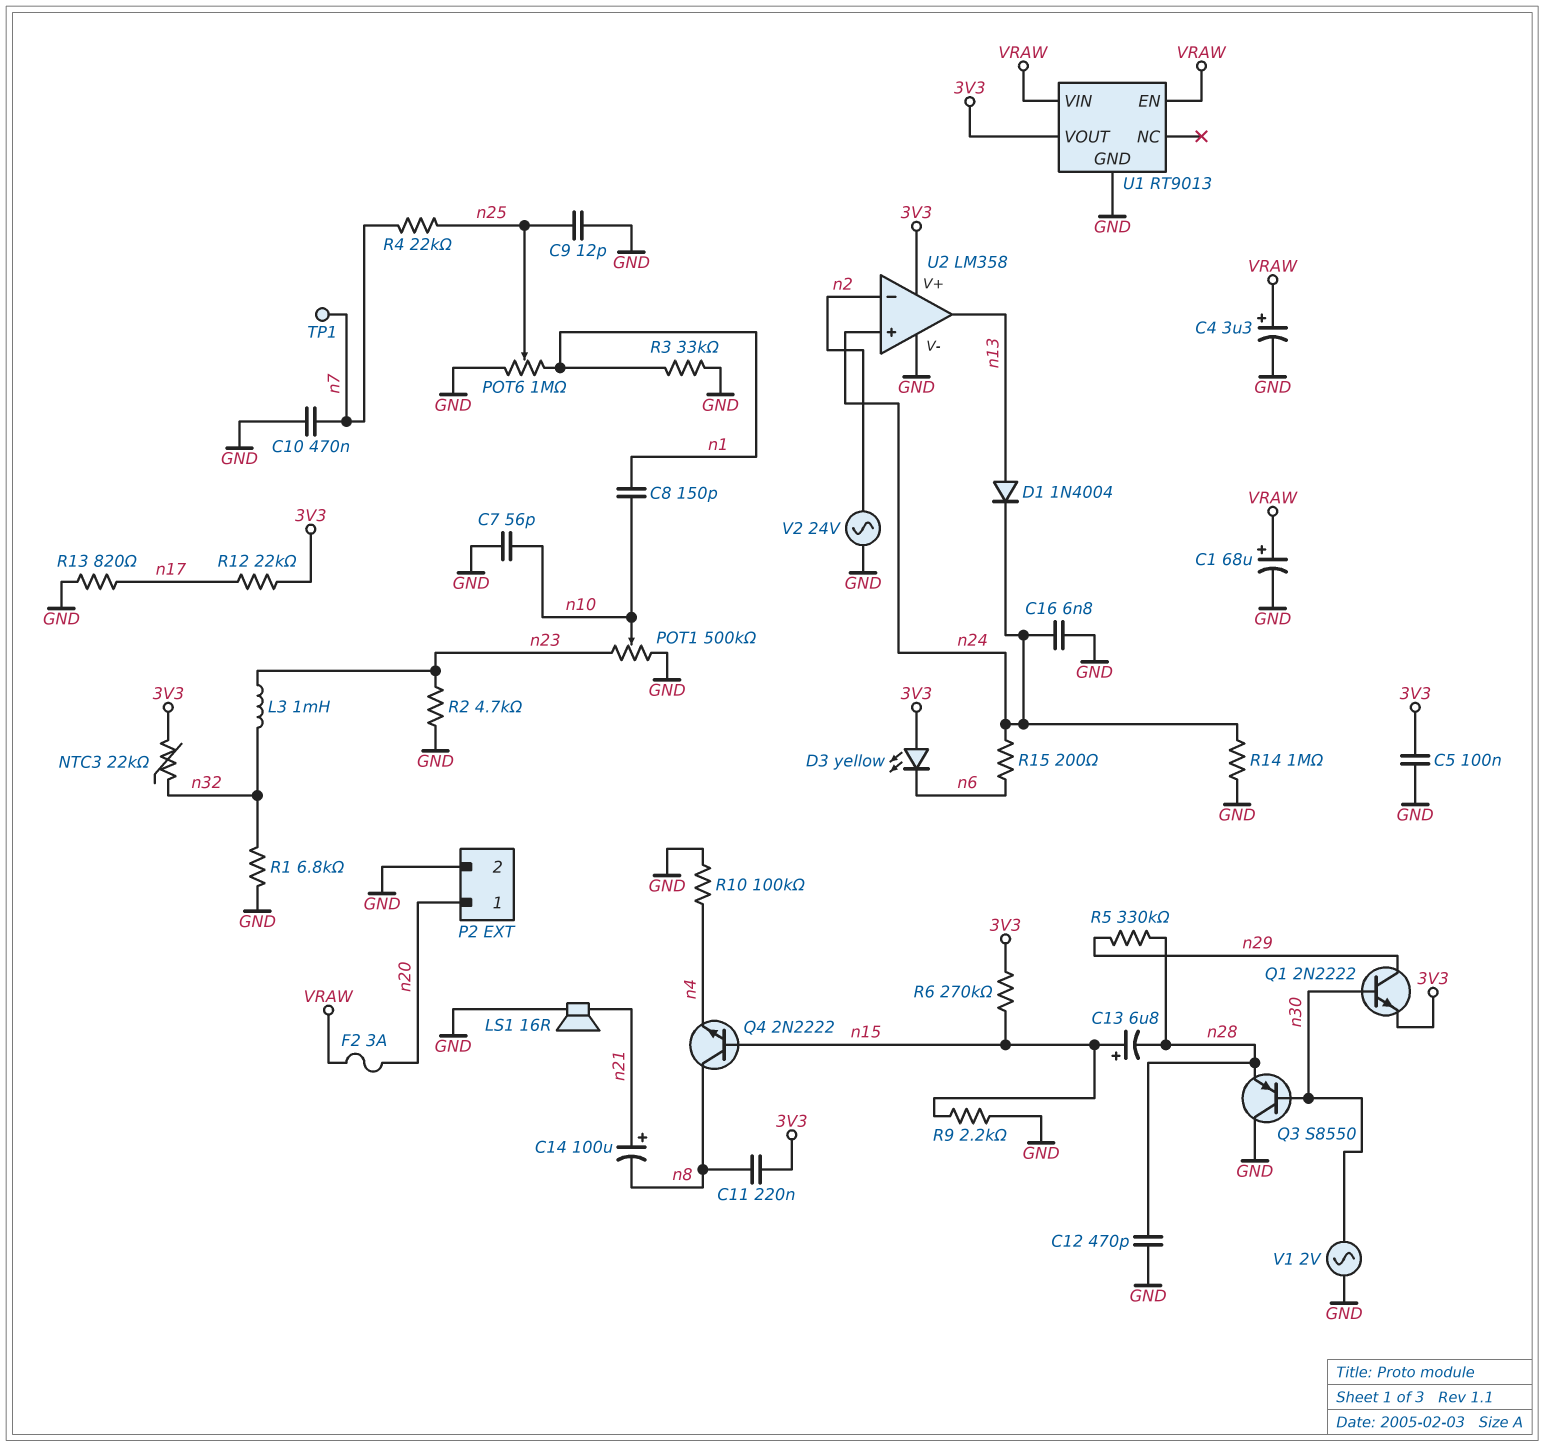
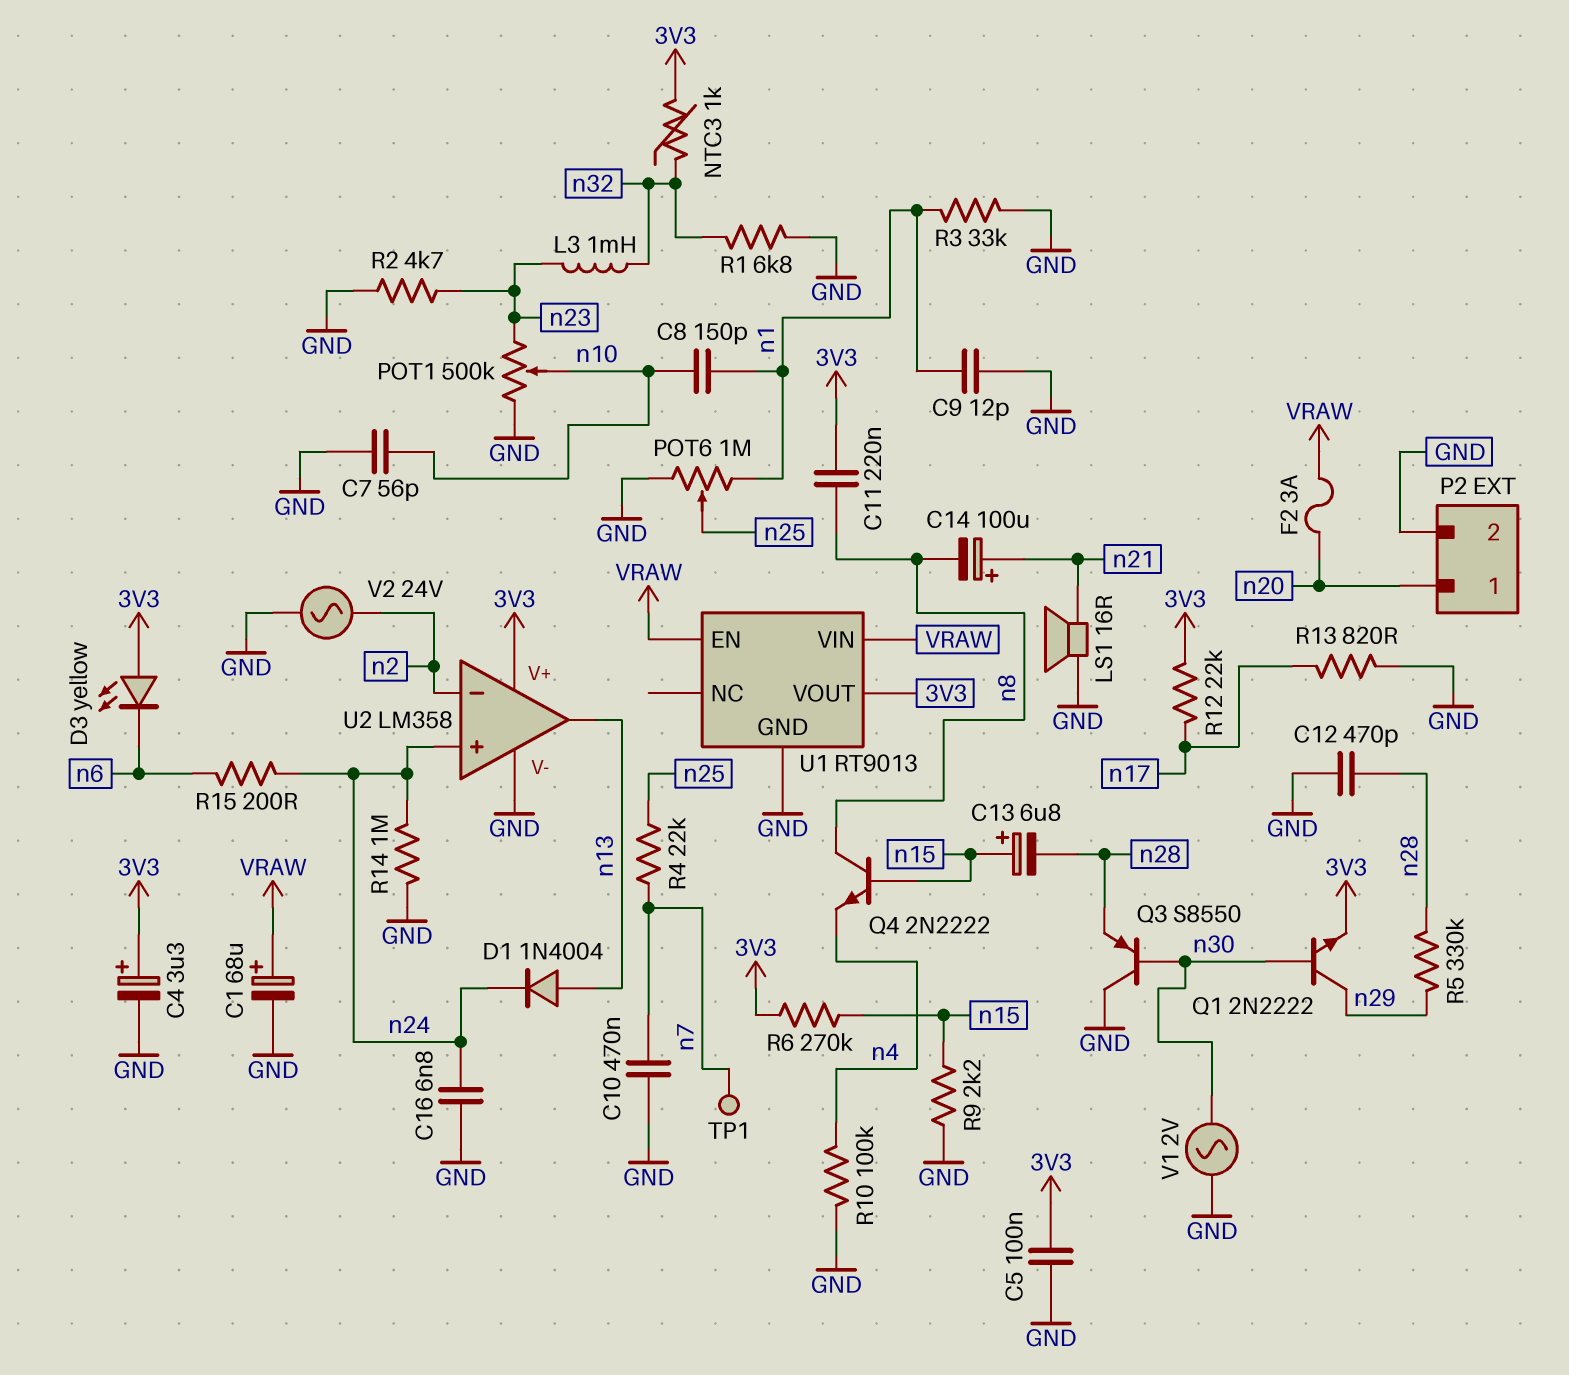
C4: 3.3uF (plus VRAW, minus GND) -> 3.3uF (plus 3V3, minus GND)
C9: 12pF (GND, n25) -> 12pF (GND, n1)
NTC3: 22k (3V3, n32) -> 1k (3V3, n32)

